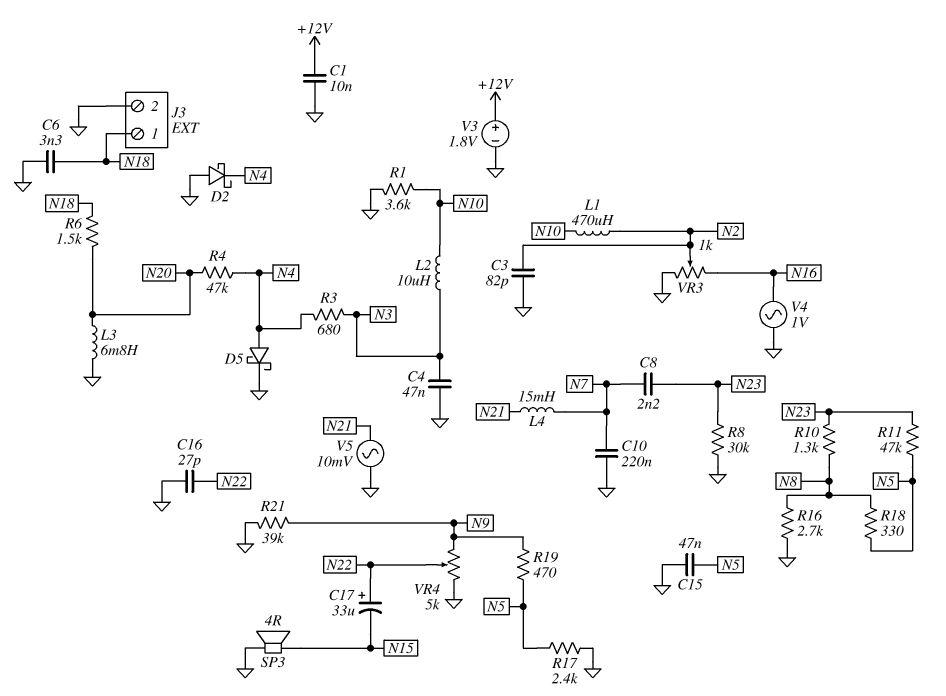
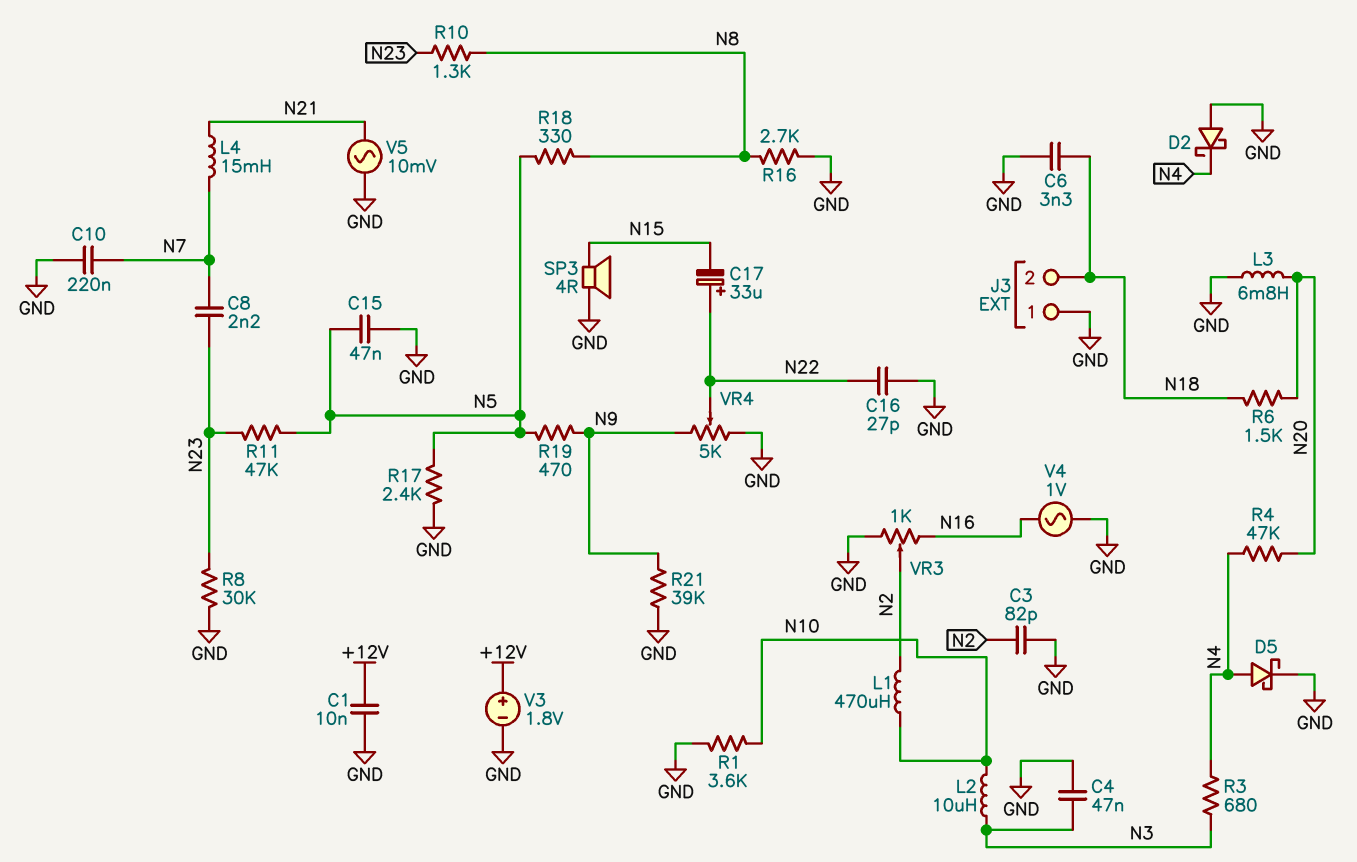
J3 pin 1: N18 -> GND
J3 pin 2: GND -> N18

